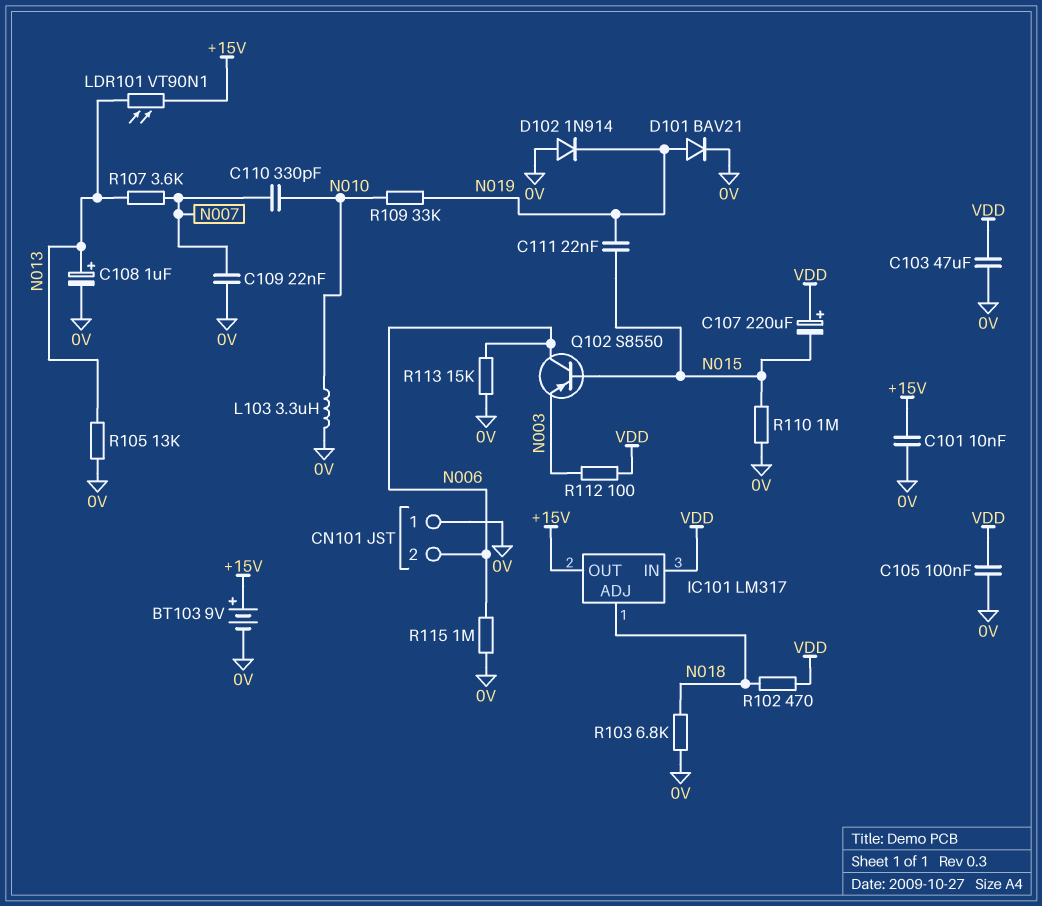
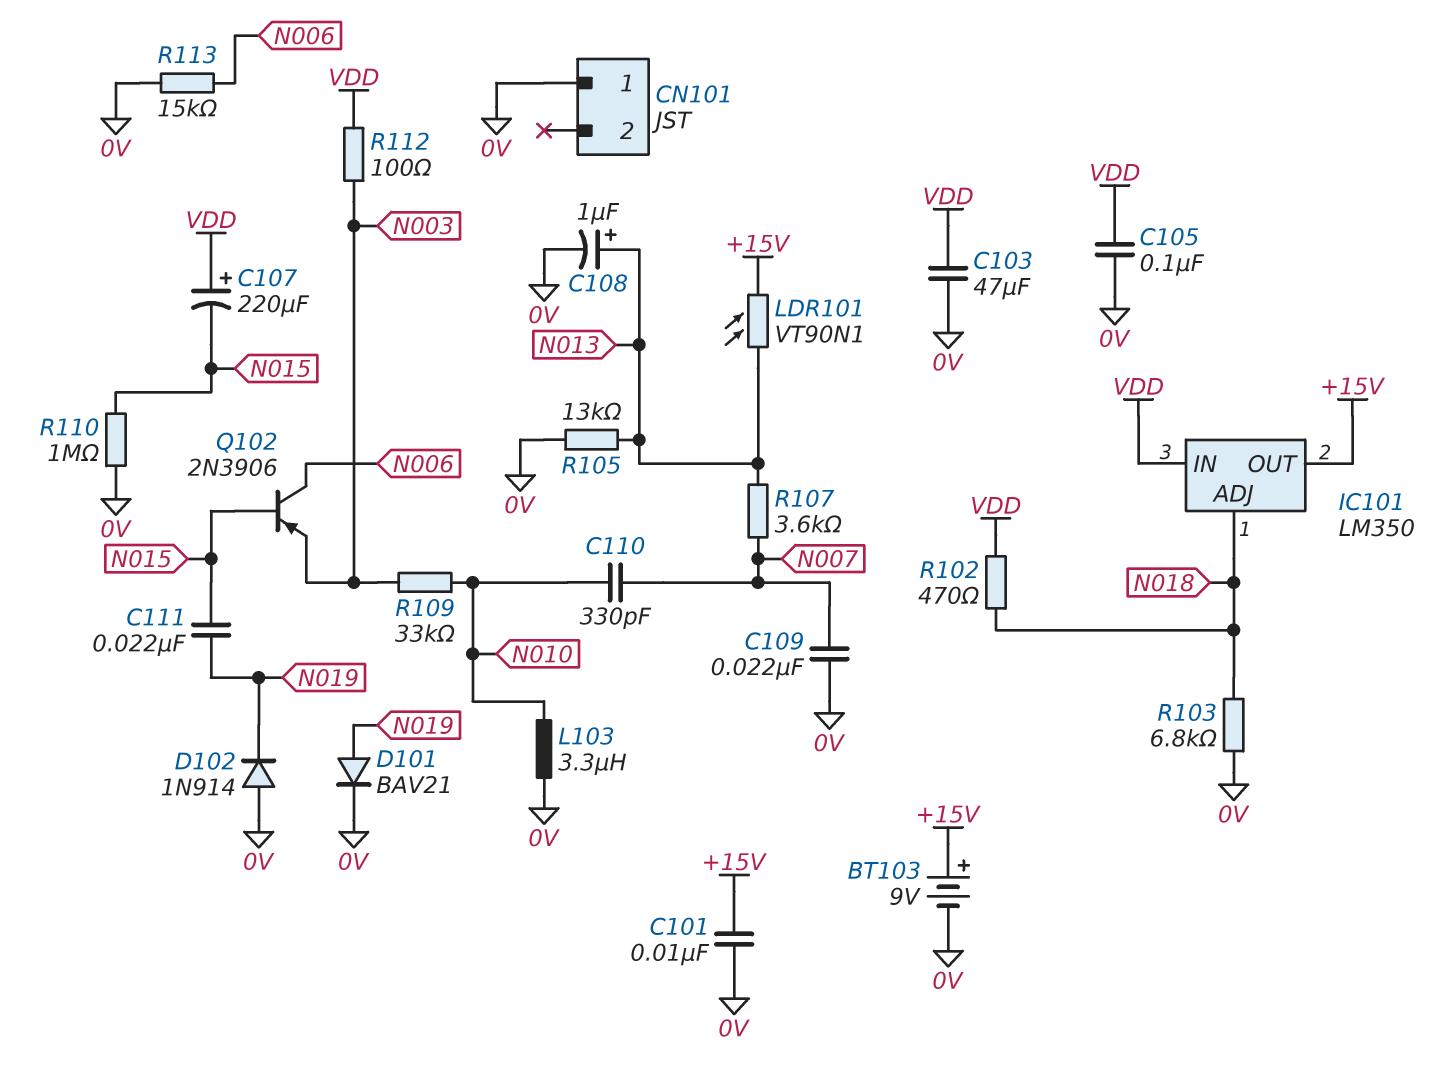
CN101 pin 2: N006 -> none
IC101: LM317 -> LM350
Q102: PNP S8550 (B N015, C N006, E N003) -> PNP 2N3906 (B N015, C N006, E N003)
R109: 33k (N010, N019) -> 33k (N003, N010)
R115: 1M (0V, N006) -> none

